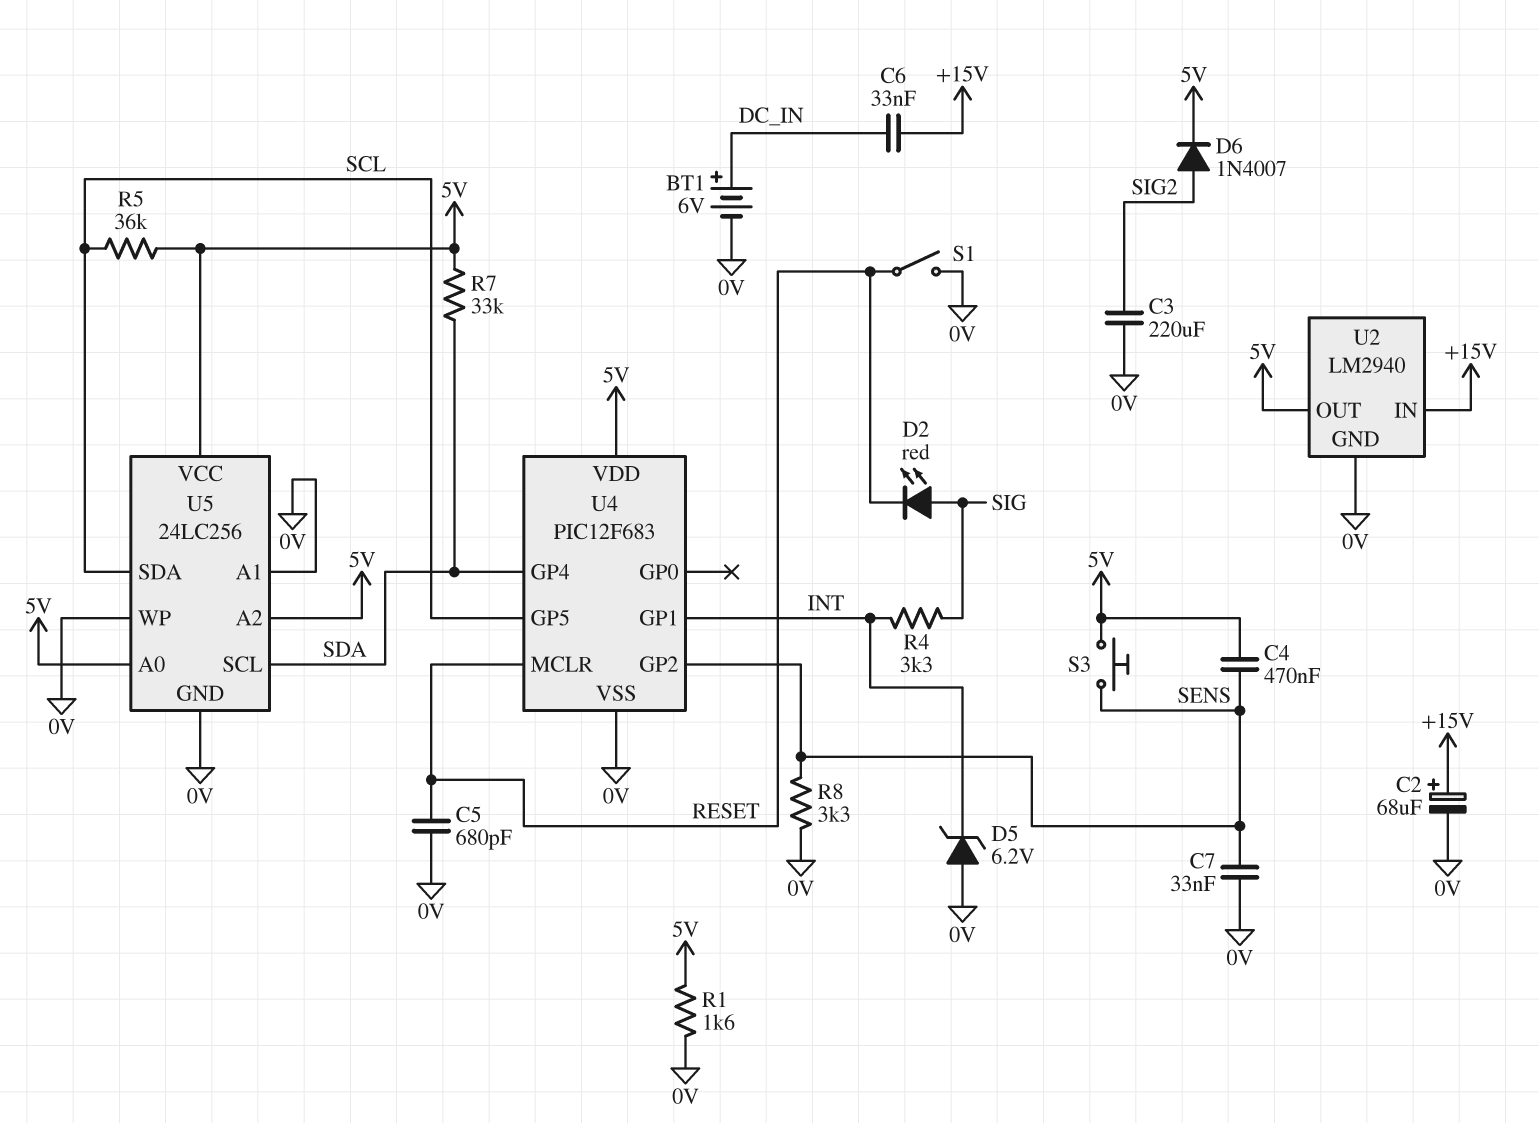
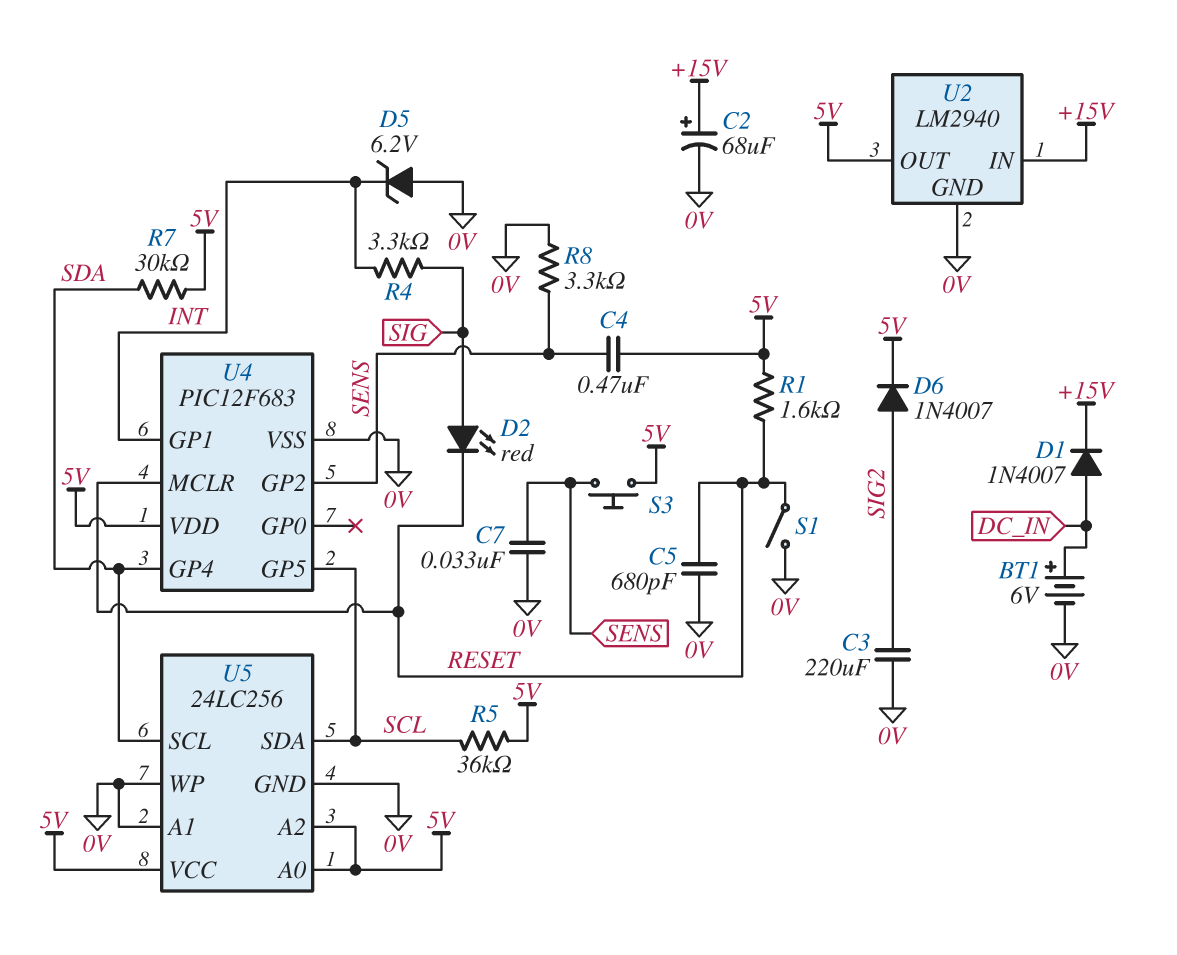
C6: 33nF (+15V, DC_IN) -> none
D1: none -> diode 1N4007 (A DC_IN, K +15V)
R1: 1.6k (0V, 5V) -> 1.6k (5V, RESET)
R7: 33k (5V, SDA) -> 30k (5V, SDA)

